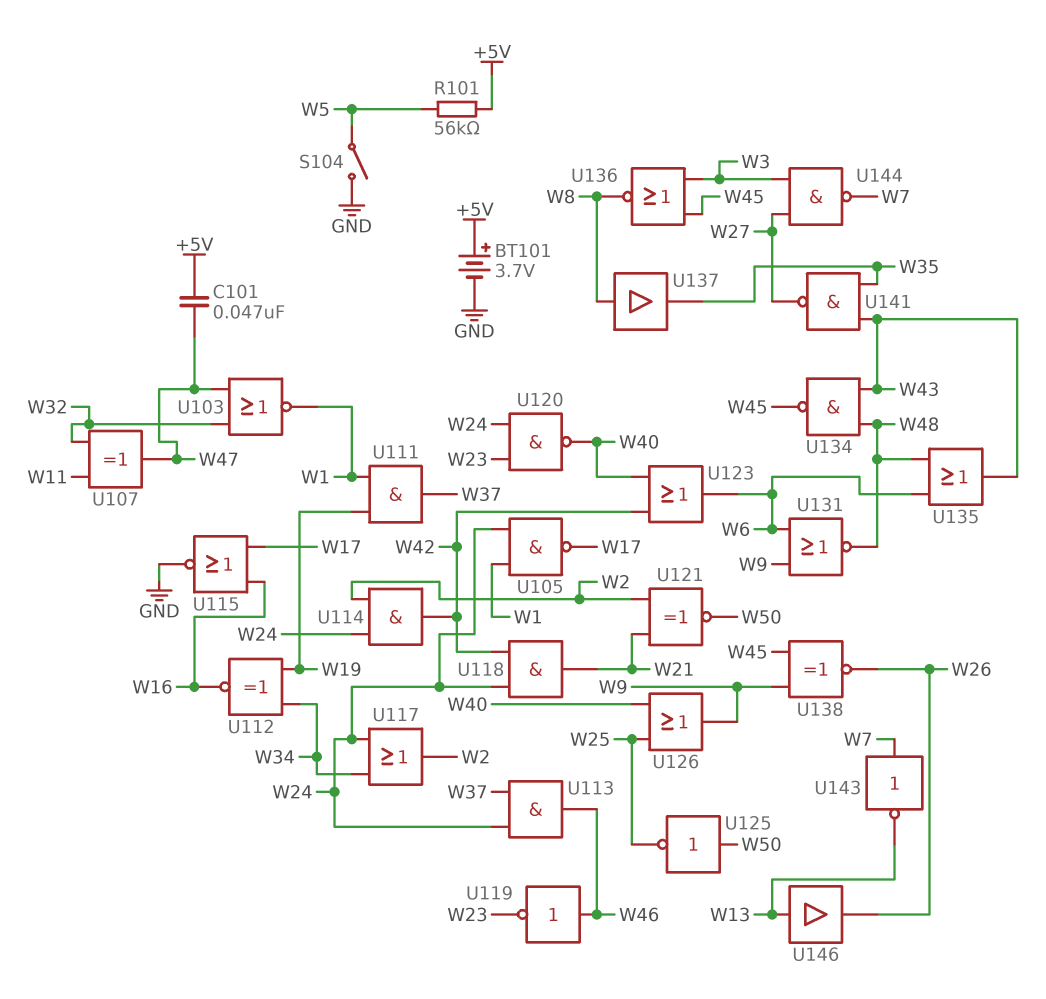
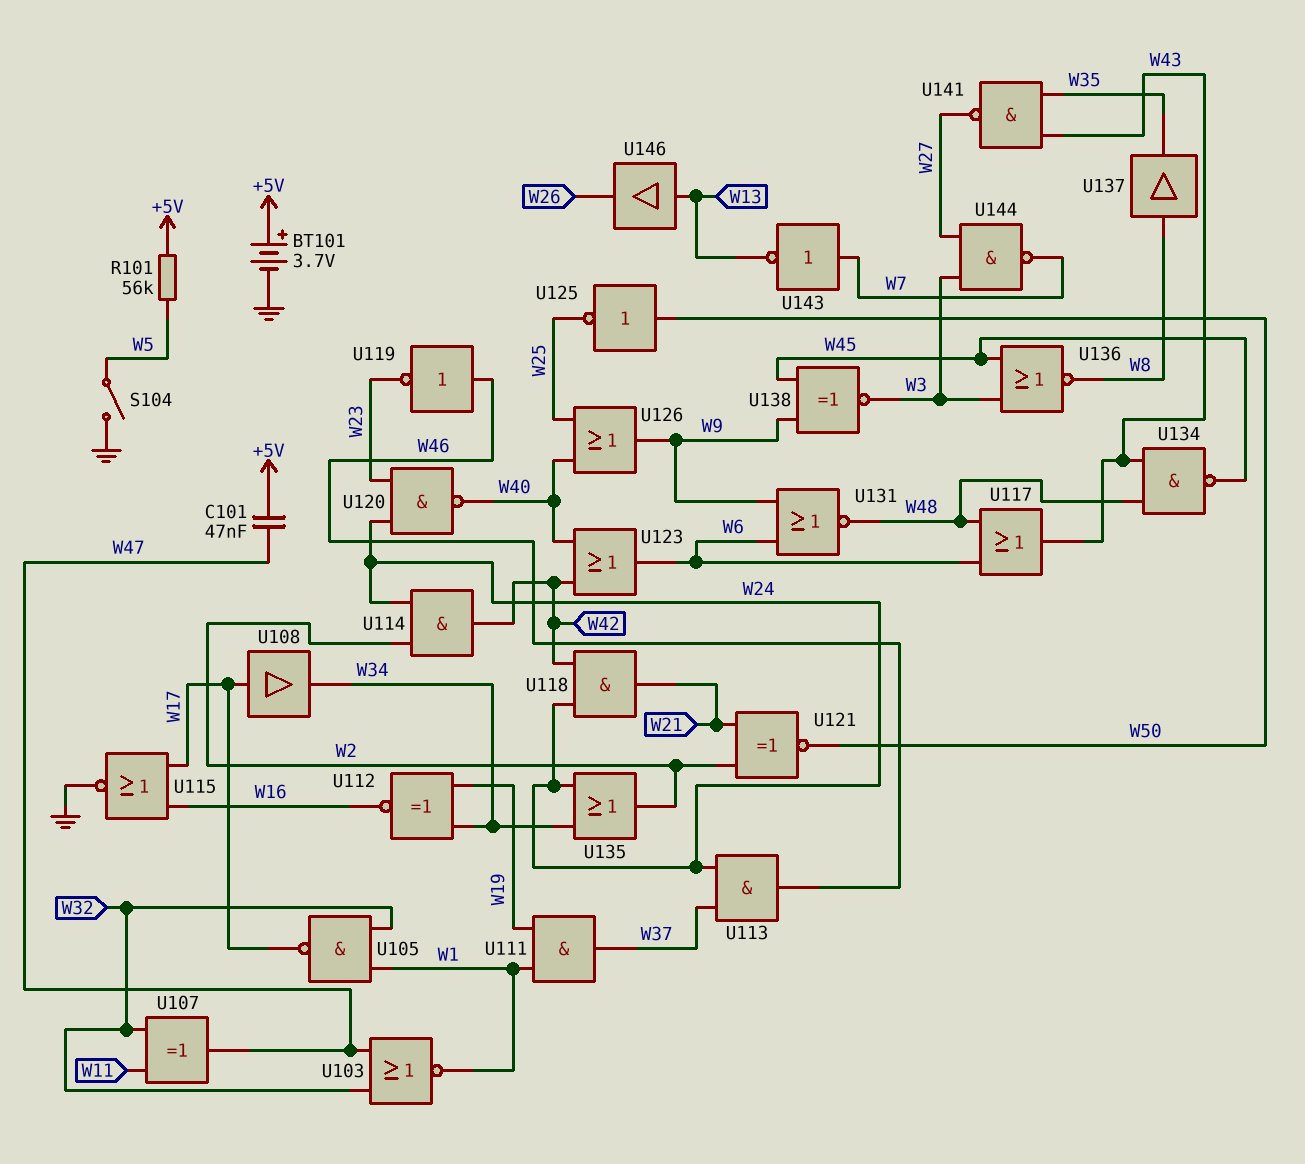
U105: NAND (in W1, in W24, out W17) -> NAND (in W1, in W32, out W17)
U108: none -> buffer (in W17, out W34)
U117: OR (in W24, in W34, out W2) -> OR (in W6, in W48, out W43)
U135: OR (in W6, in W48, out W43) -> OR (in W24, in W34, out W2)
U138: XNOR (in W9, in W45, out W26) -> XNOR (in W9, in W45, out W3)

